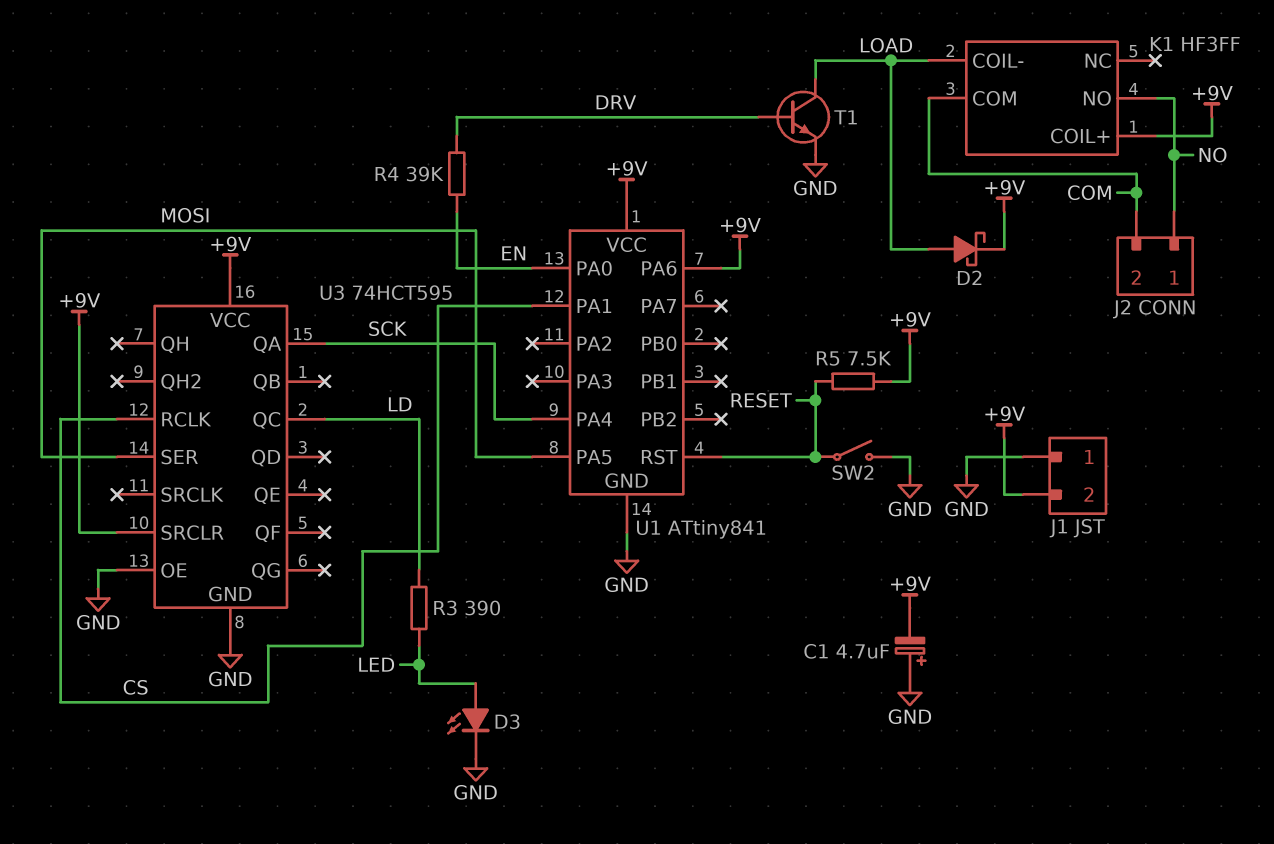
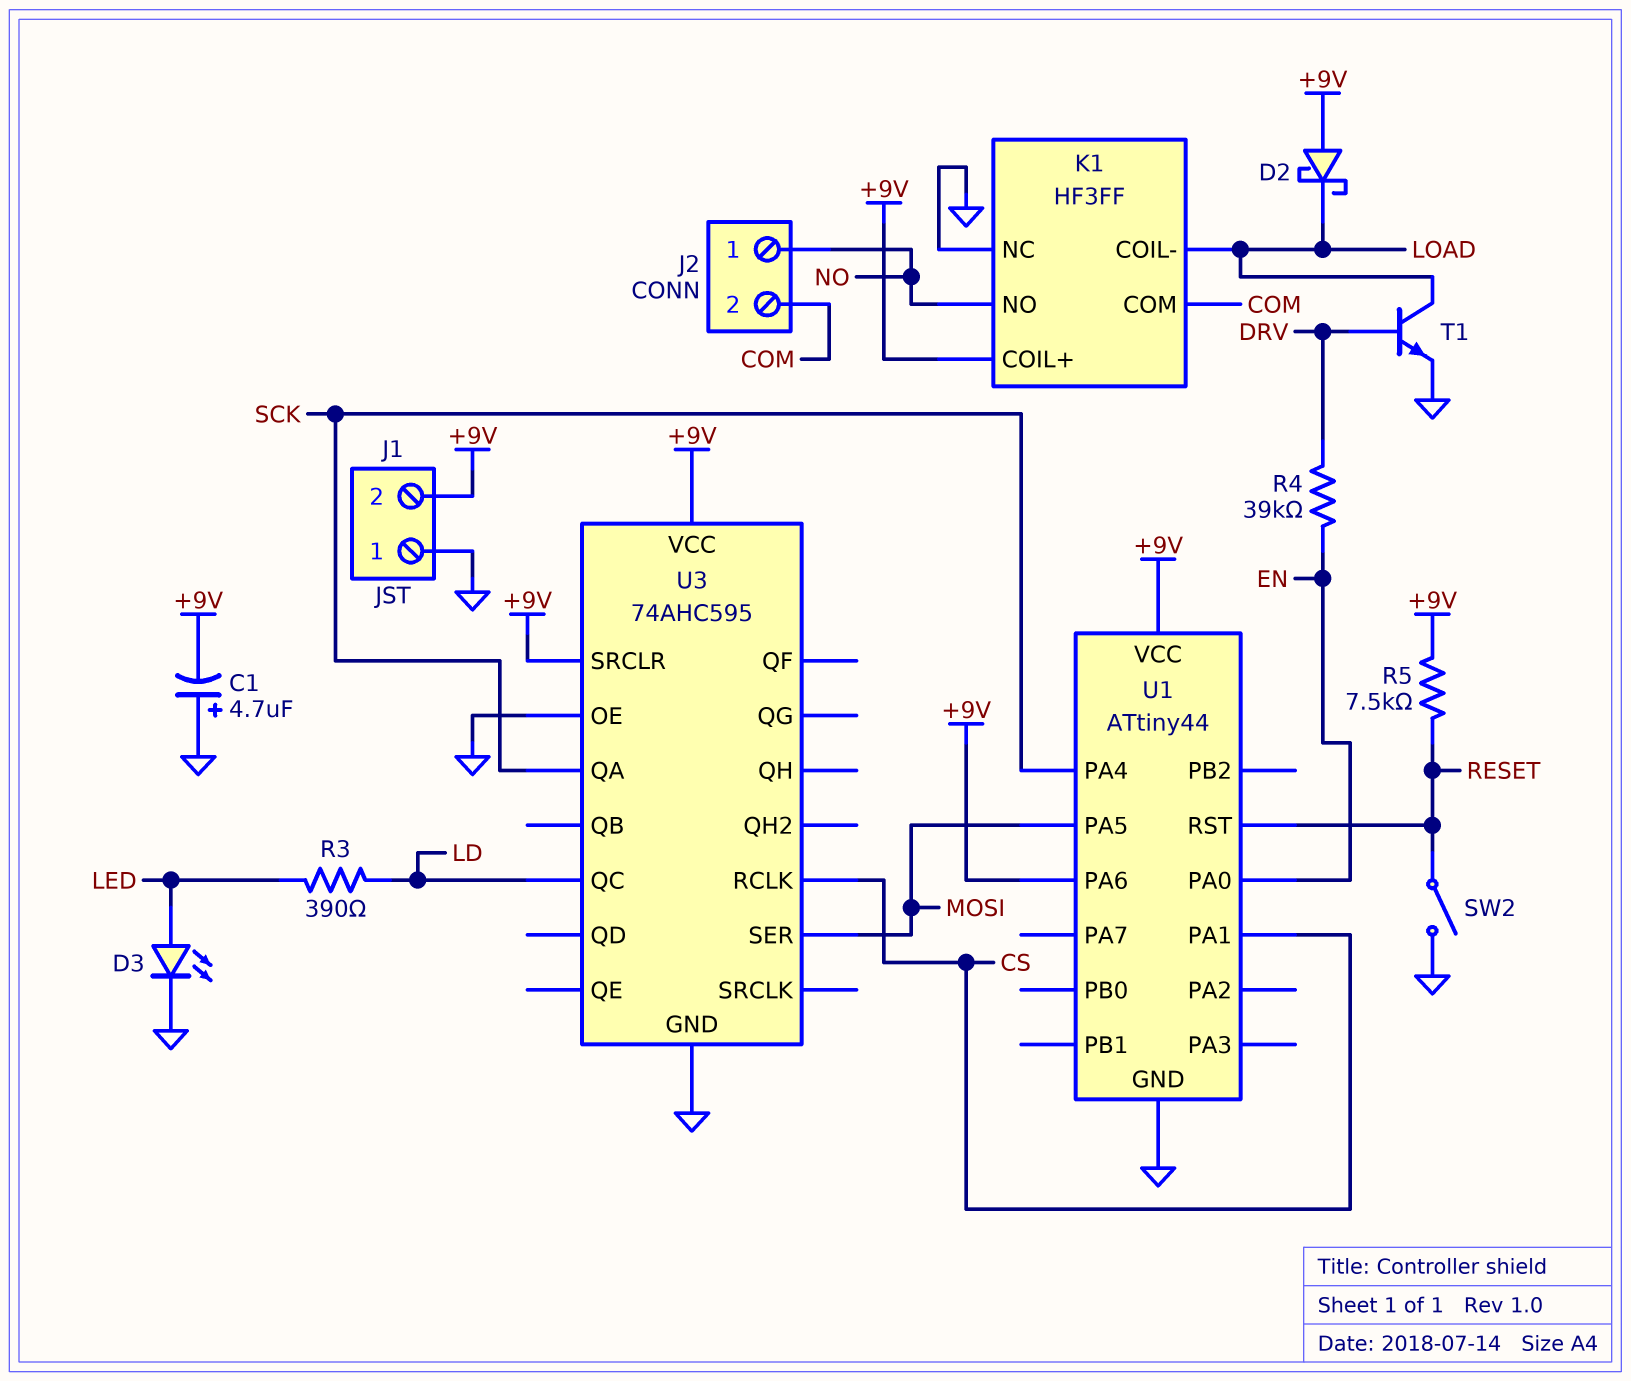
D2: schottky (A LOAD, K +9V) -> schottky (A +9V, K LOAD)
K1 pin NC: none -> GND
U1: ATtiny841 -> ATtiny44
U3: 74HCT595 -> 74AHC595

